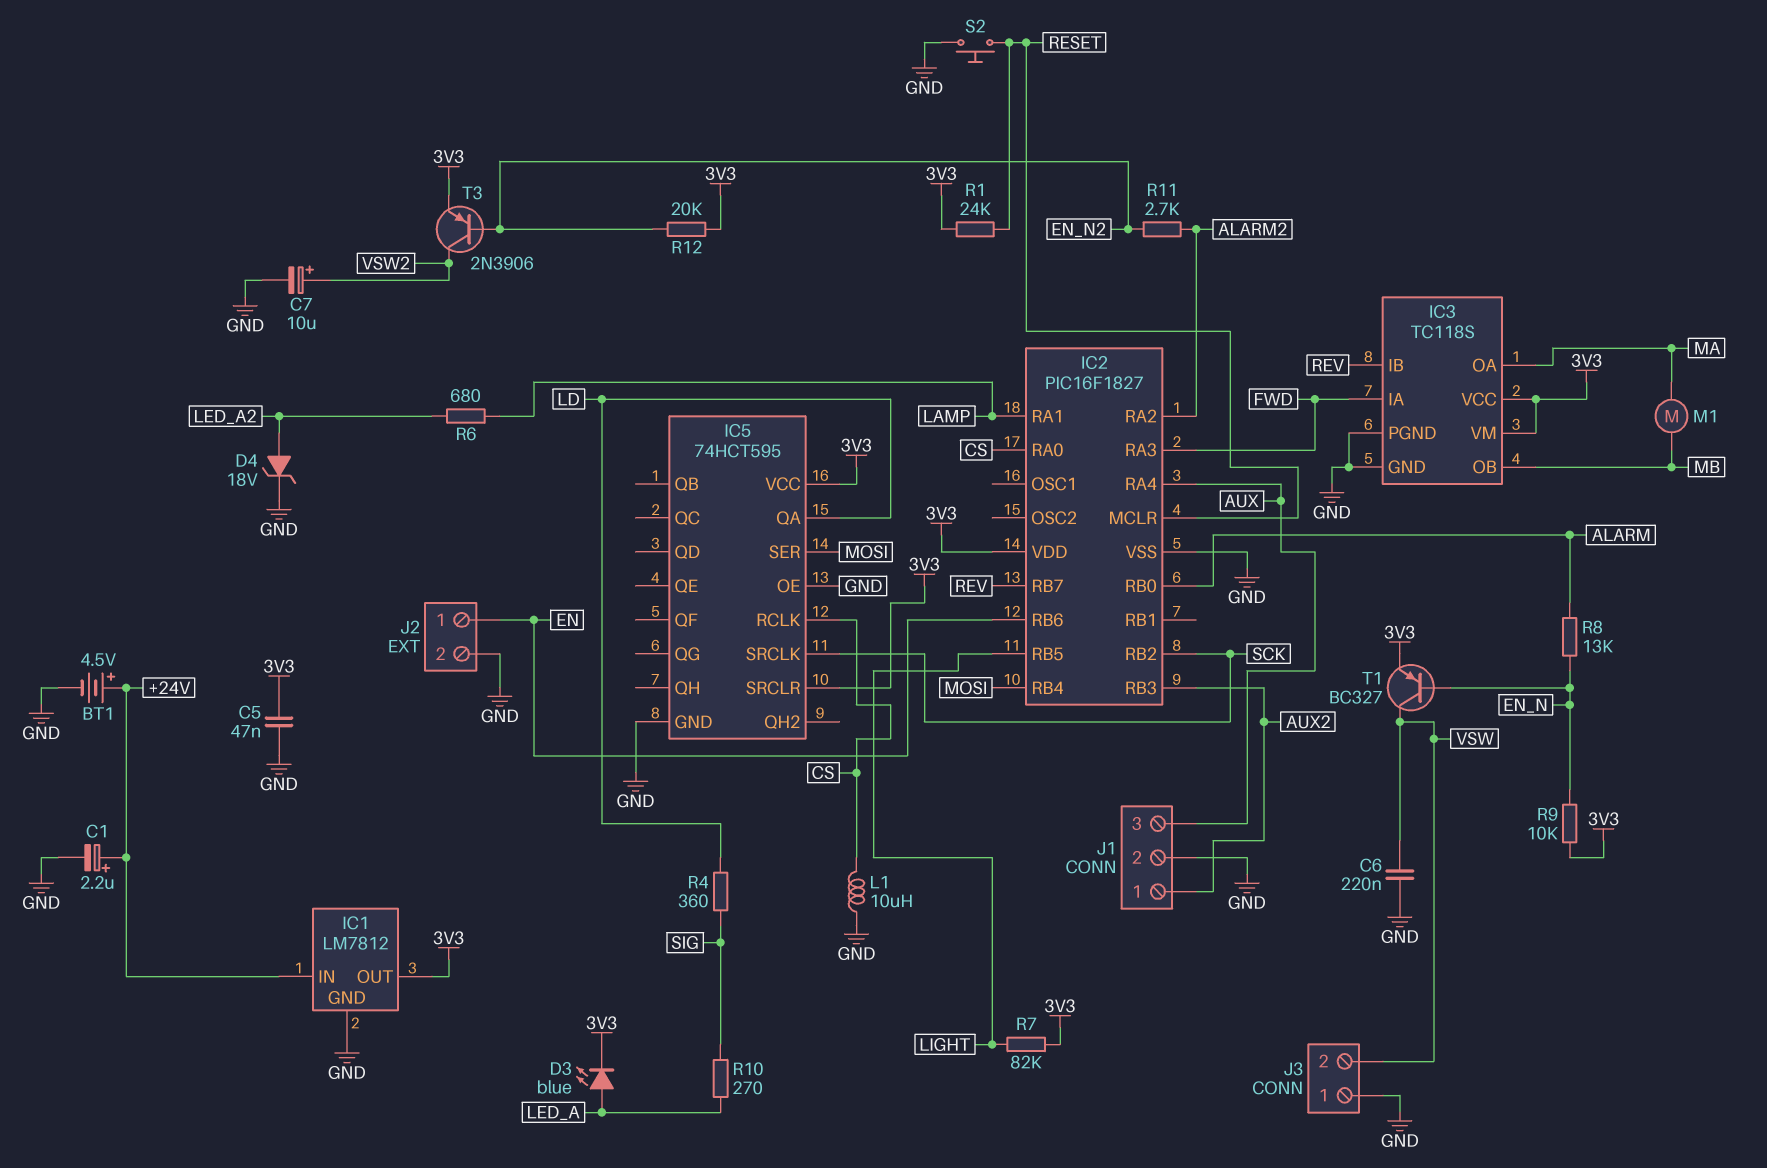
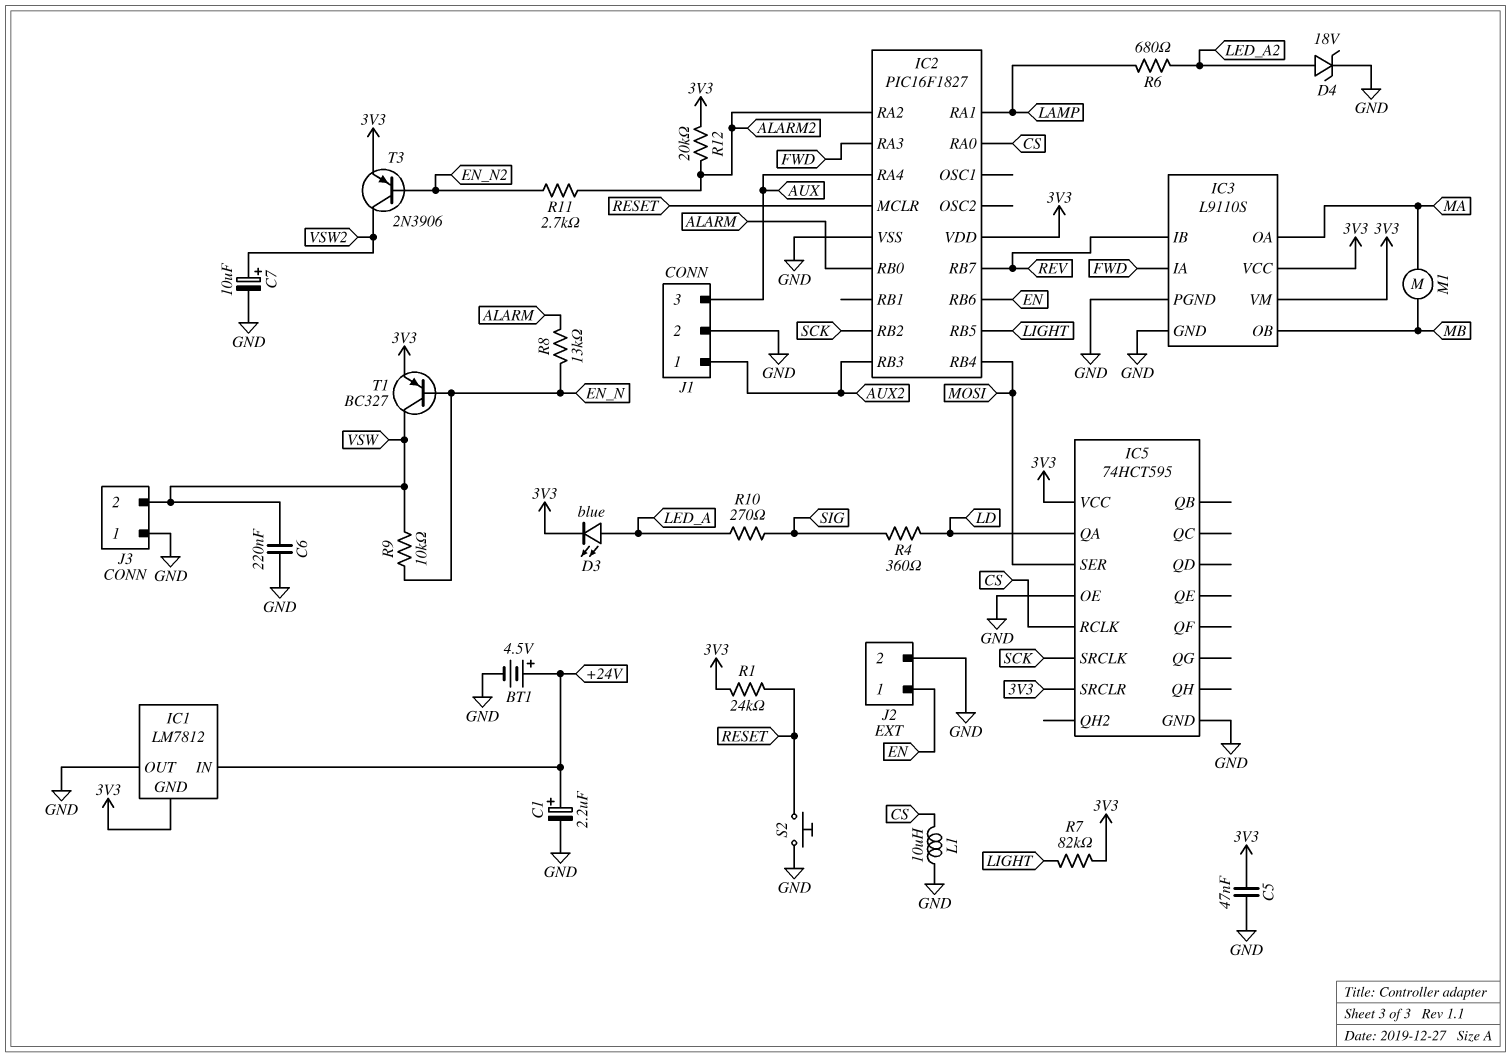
IC1 pin GND: GND -> 3V3
IC1 pin OUT: 3V3 -> GND
IC3: TC118S -> L9110S
R9: 10k (3V3, EN_N) -> 10k (EN_N, VSW)
R12: 20k (3V3, EN_N2) -> 20k (3V3, ALARM2)

